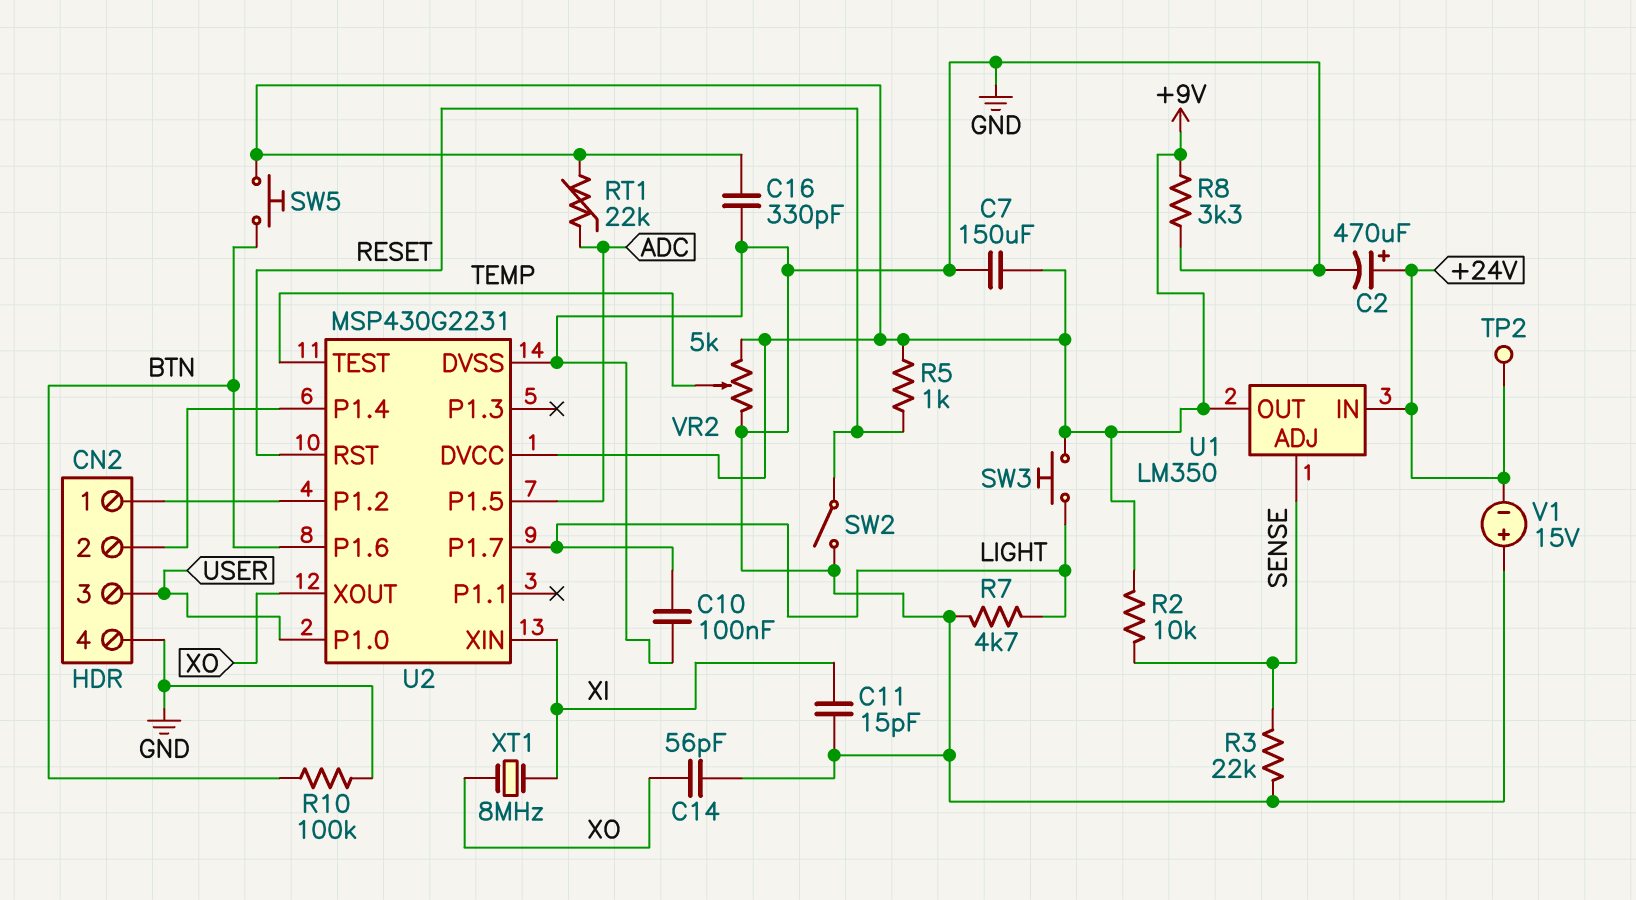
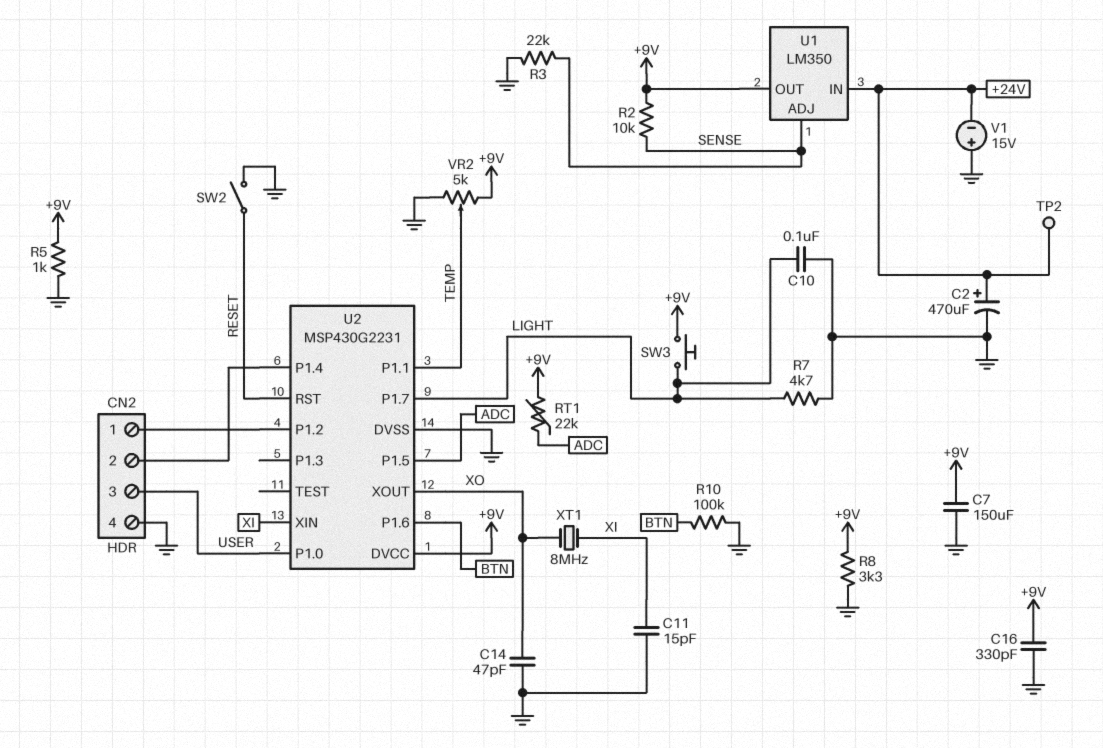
C14: 56pF (GND, XO) -> 47pF (GND, XO)
R5: 1k (+9V, RESET) -> 1k (+9V, GND)
SW5: button (+9V, BTN) -> none
U2 pin P1.1: none -> TEMP
U2 pin TEST: TEMP -> none

